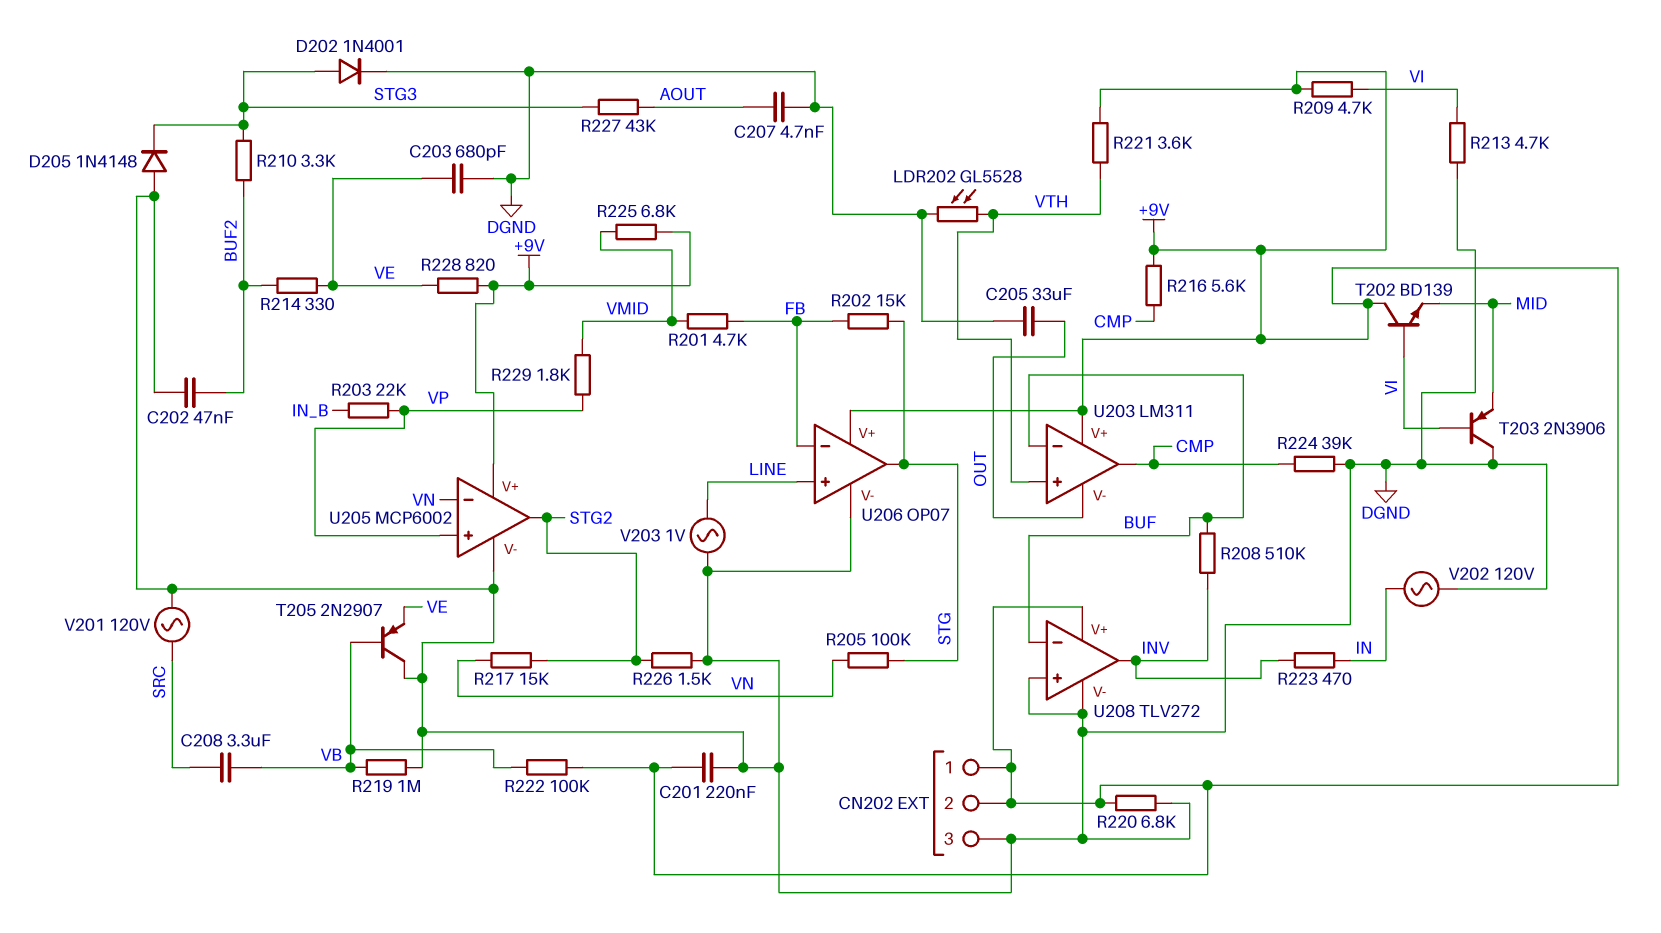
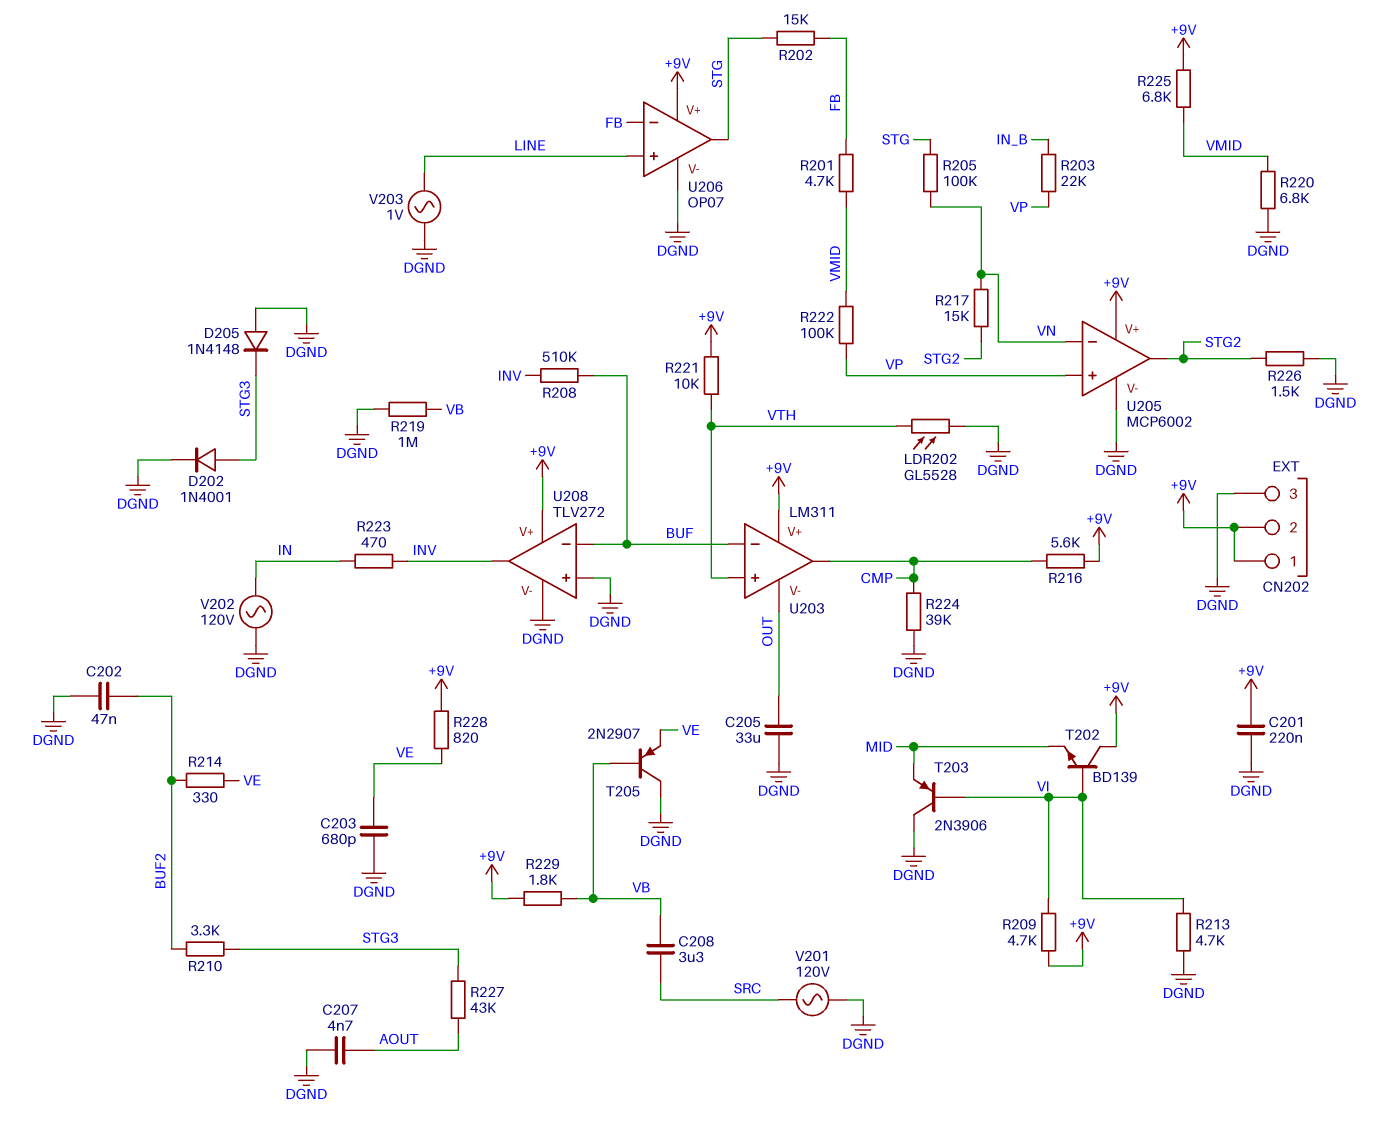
R220: 6.8k (+9V, DGND) -> 6.8k (DGND, VMID)
R221: 3.6k (+9V, VTH) -> 10k (+9V, VTH)
R222: 100k (+9V, VB) -> 100k (VMID, VP)
R229: 1.8k (VMID, VP) -> 1.8k (+9V, VB)

